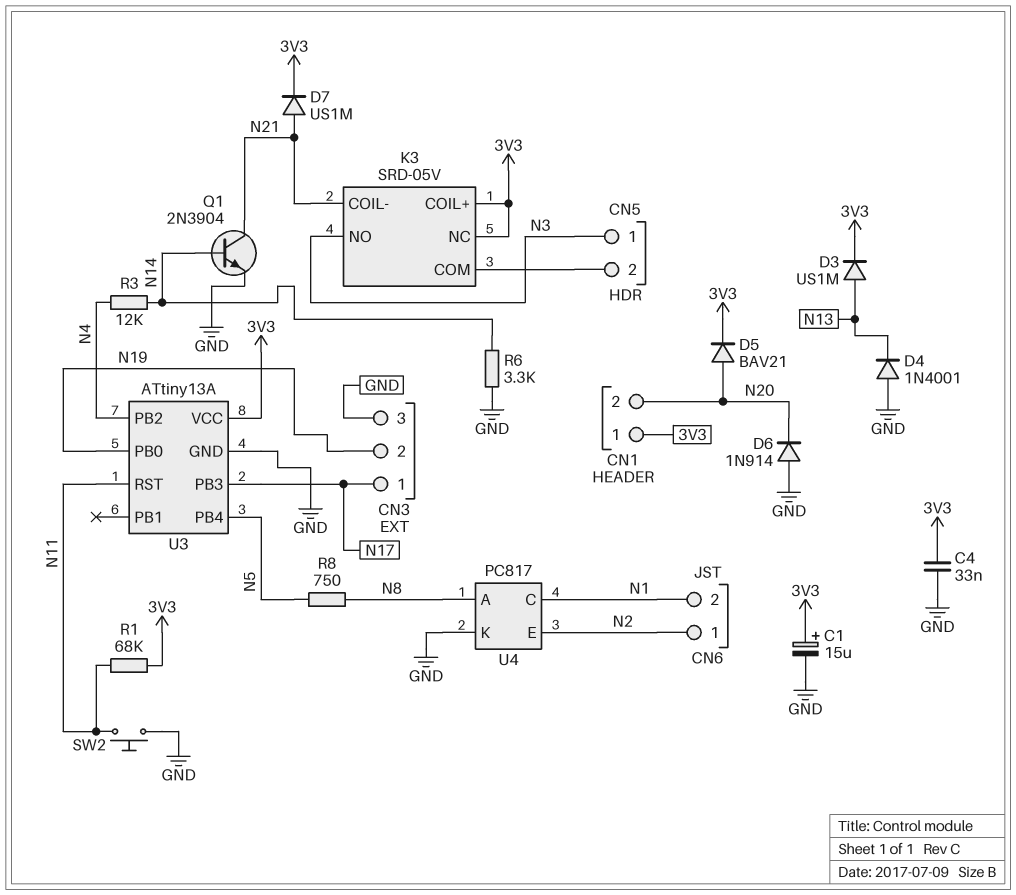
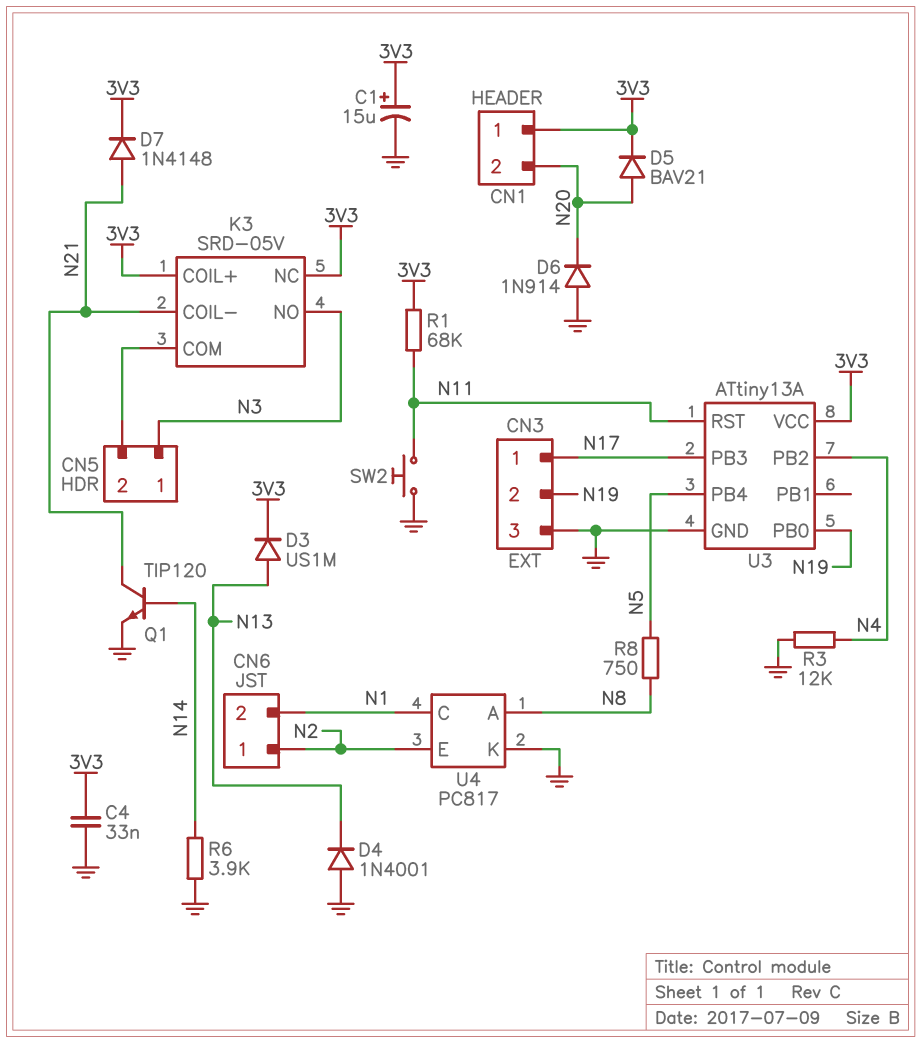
D7: diode US1M (A N21, K 3V3) -> diode 1N4148 (A N21, K 3V3)
Q1: NPN 2N3904 (B N14, C N21, E GND) -> NPN TIP120 (B N14, C N21, E GND)
R3: 12k (N4, N14) -> 12k (GND, N4)
R6: 3.3k (GND, N14) -> 3.9k (GND, N14)

